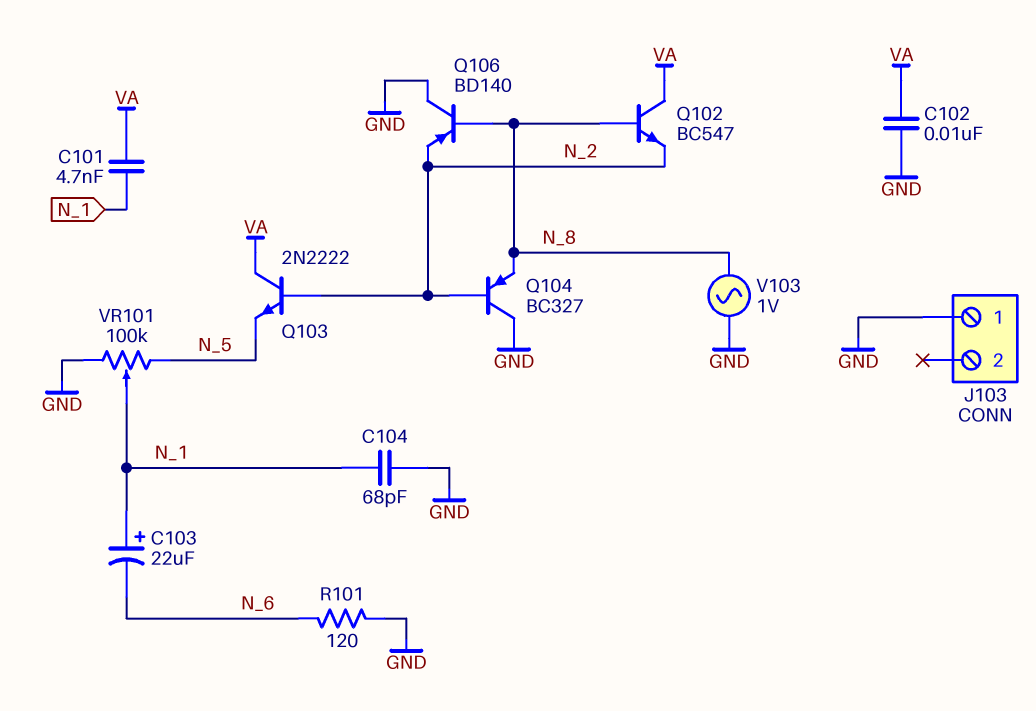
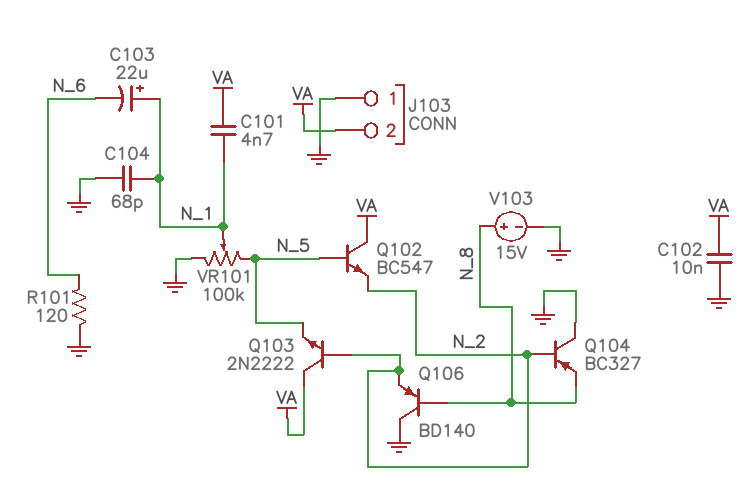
J103 pin 2: none -> VA
Q102: NPN BC547 (B N_8, C VA, E N_2) -> NPN BC547 (B N_5, C VA, E N_2)
V103: AC 1V (GND, N_8) -> 15V (plus N_8, minus GND)

